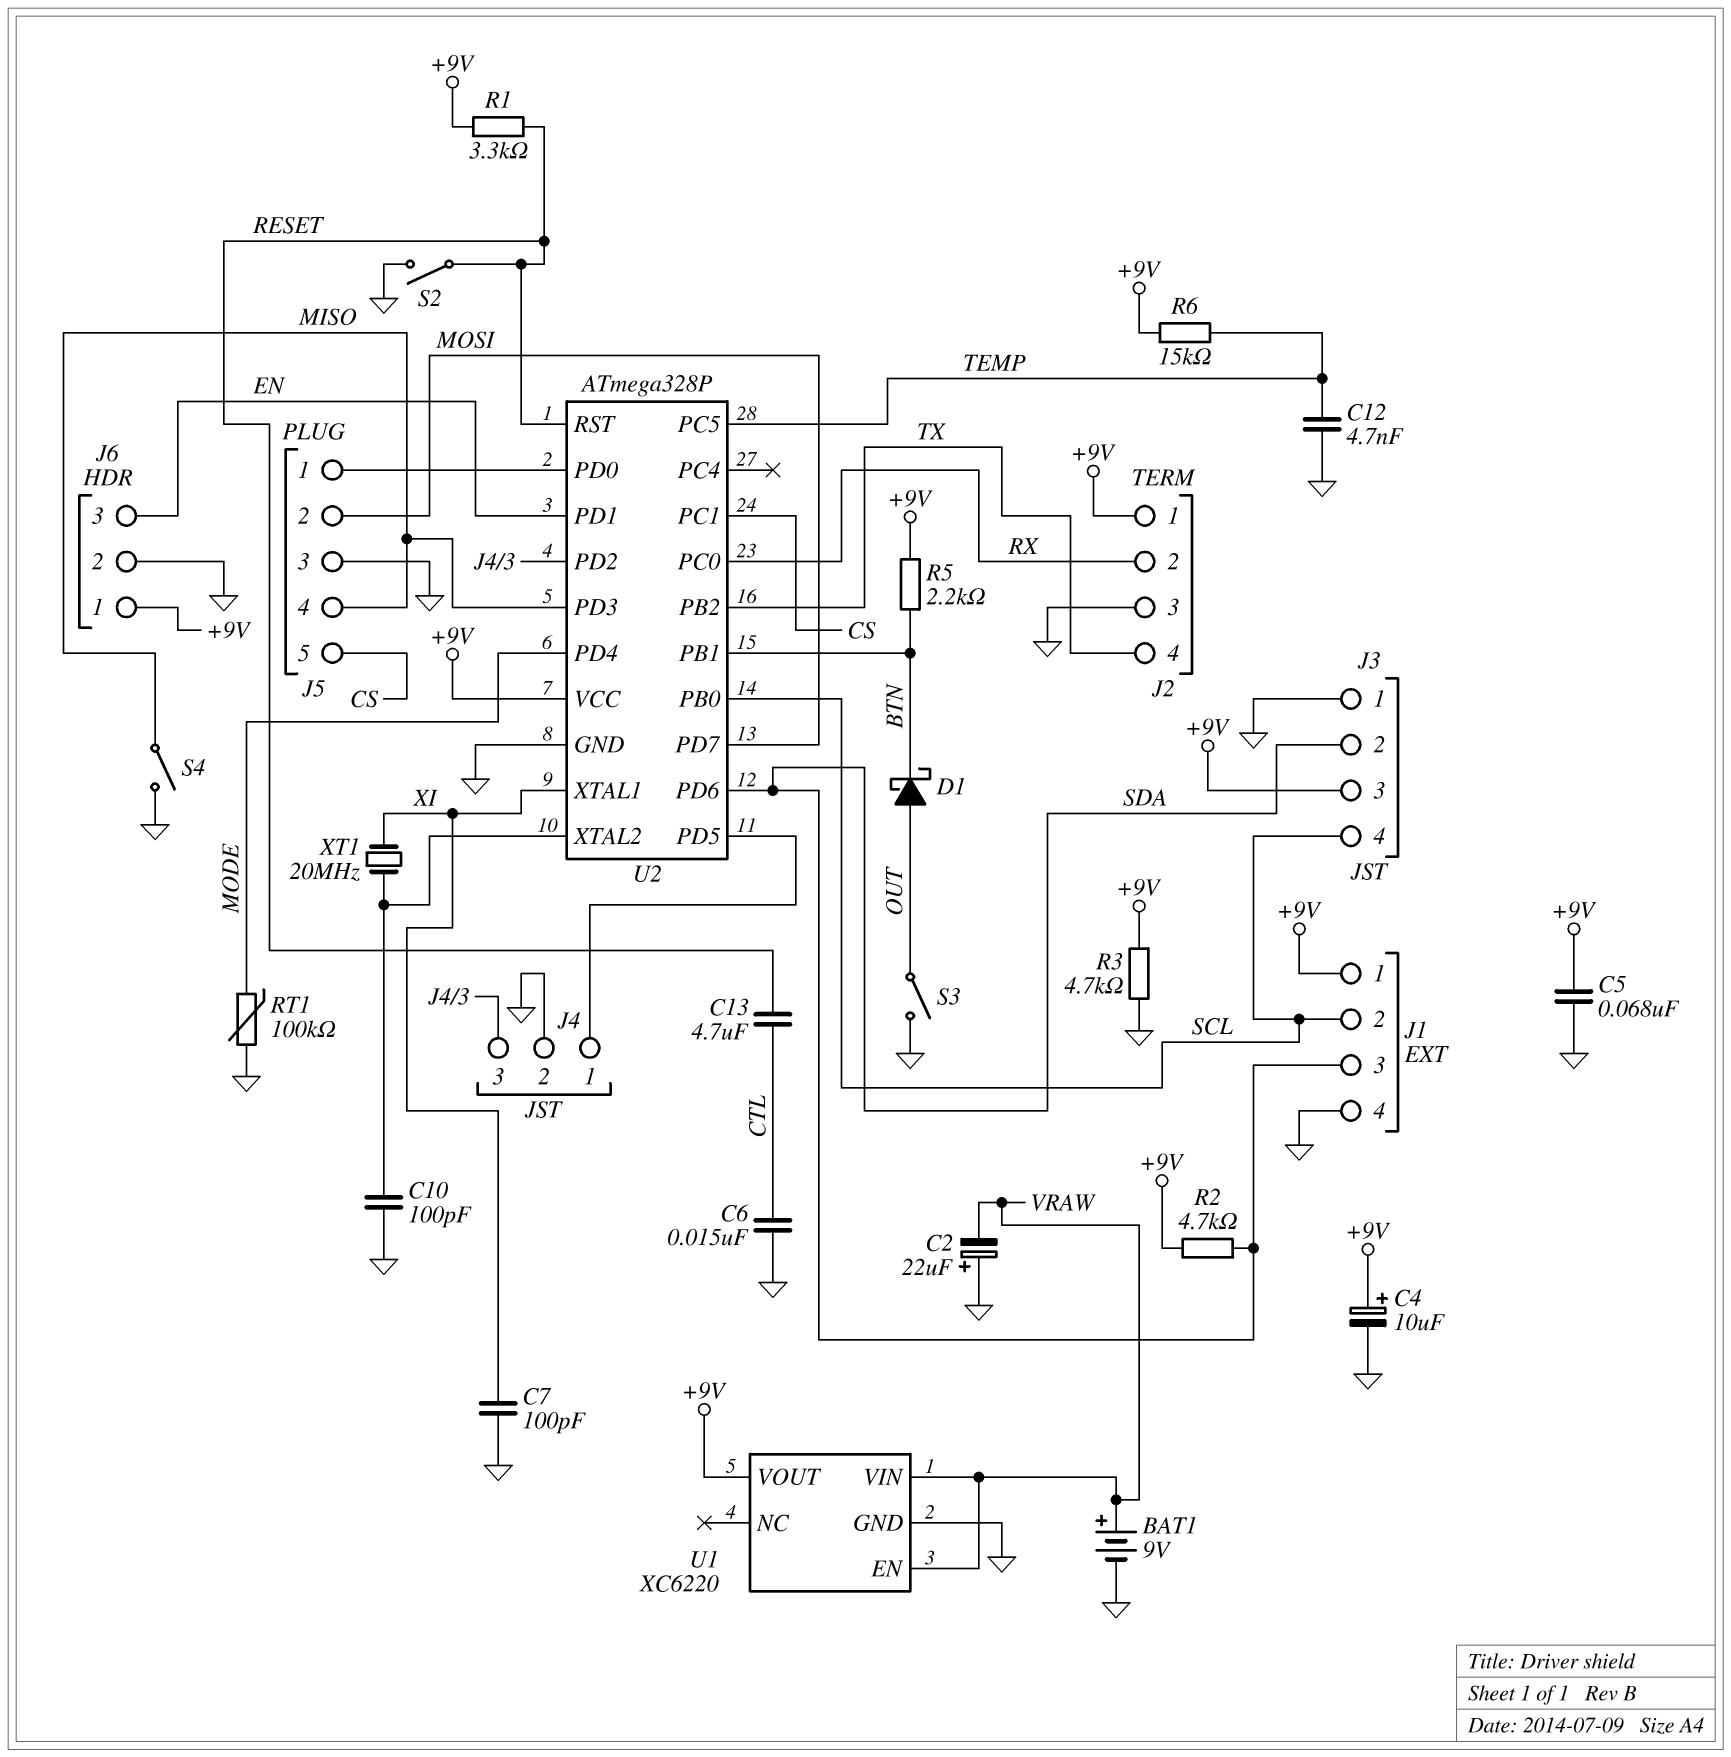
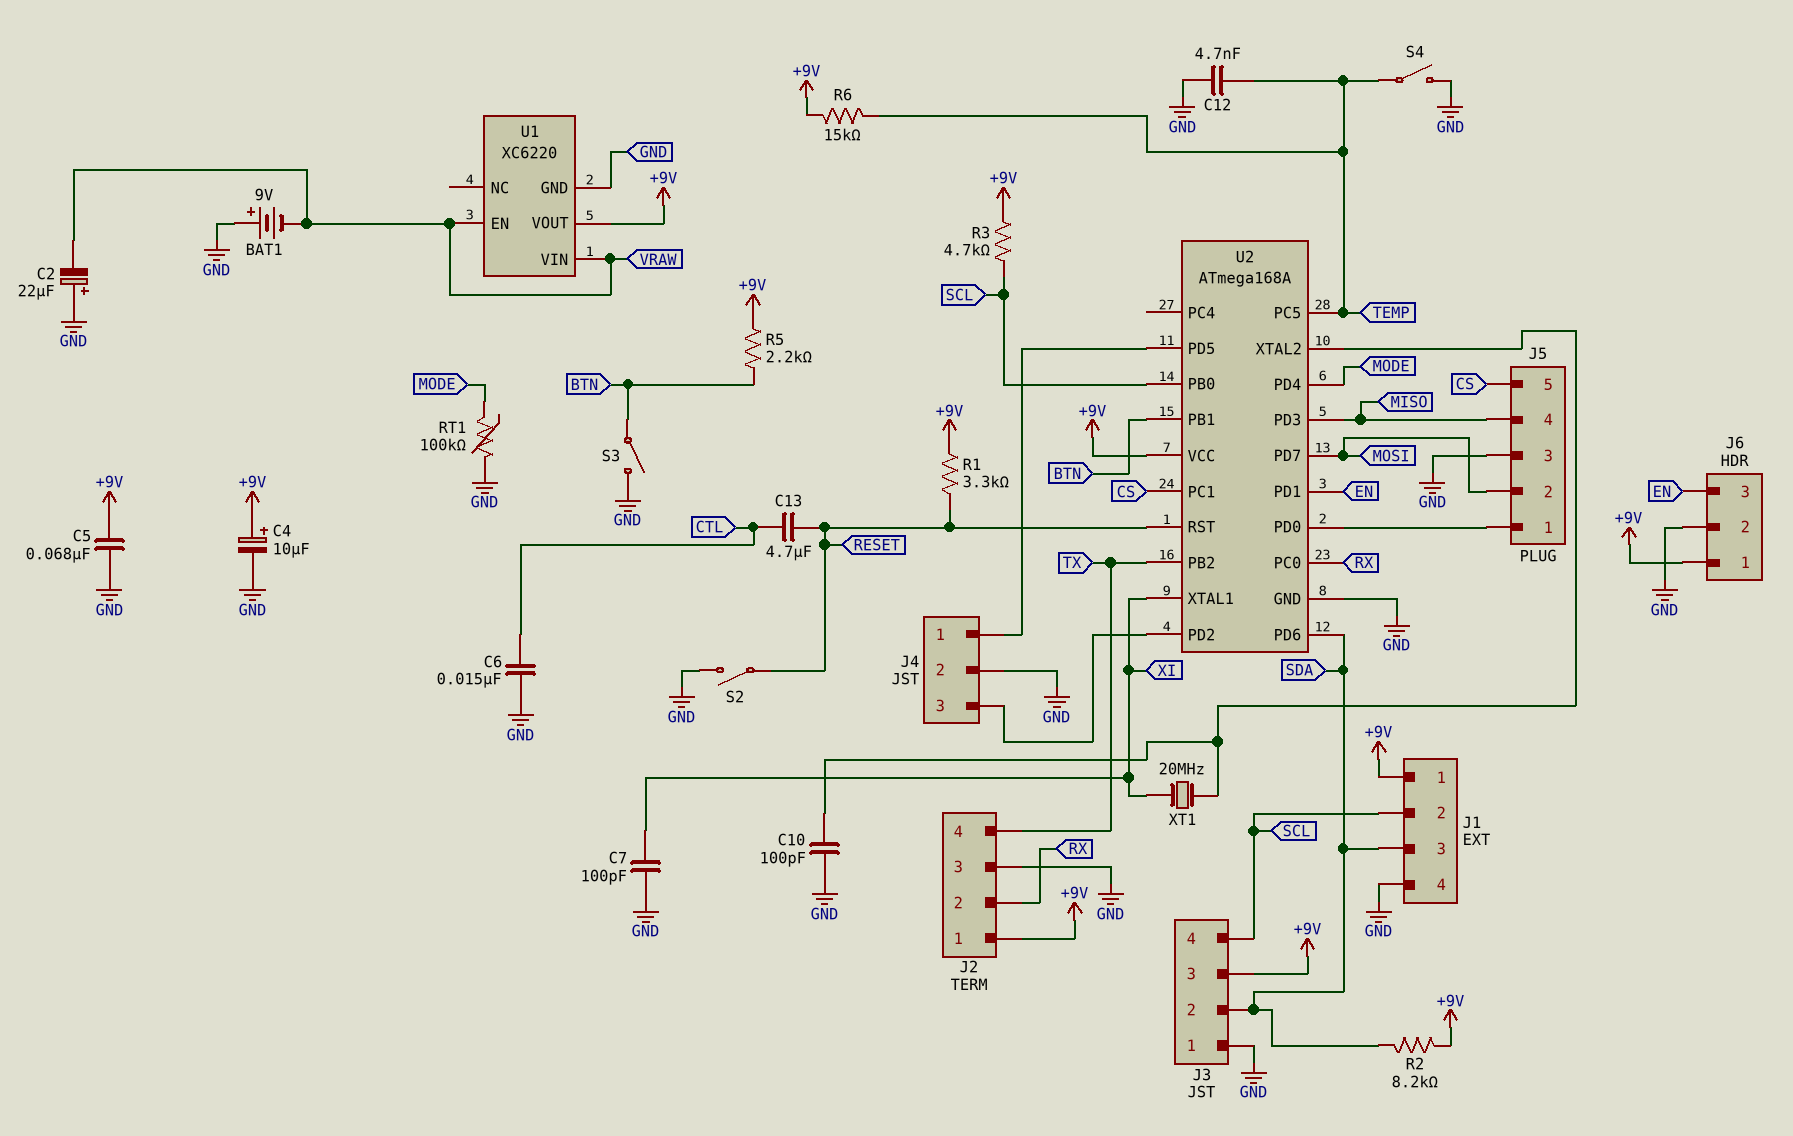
BAT1: 9V (plus VRAW, minus GND) -> 9V (plus GND, minus VRAW)
D1: schottky (A OUT, K BTN) -> none
R2: 4.7k (+9V, SDA) -> 8.2k (+9V, SDA)
R3: 4.7k (+9V, GND) -> 4.7k (+9V, SCL)
S3: switch (GND, OUT) -> switch (BTN, GND)
S4: switch (GND, MISO) -> switch (GND, TEMP)
U2: ATmega328P -> ATmega168A

